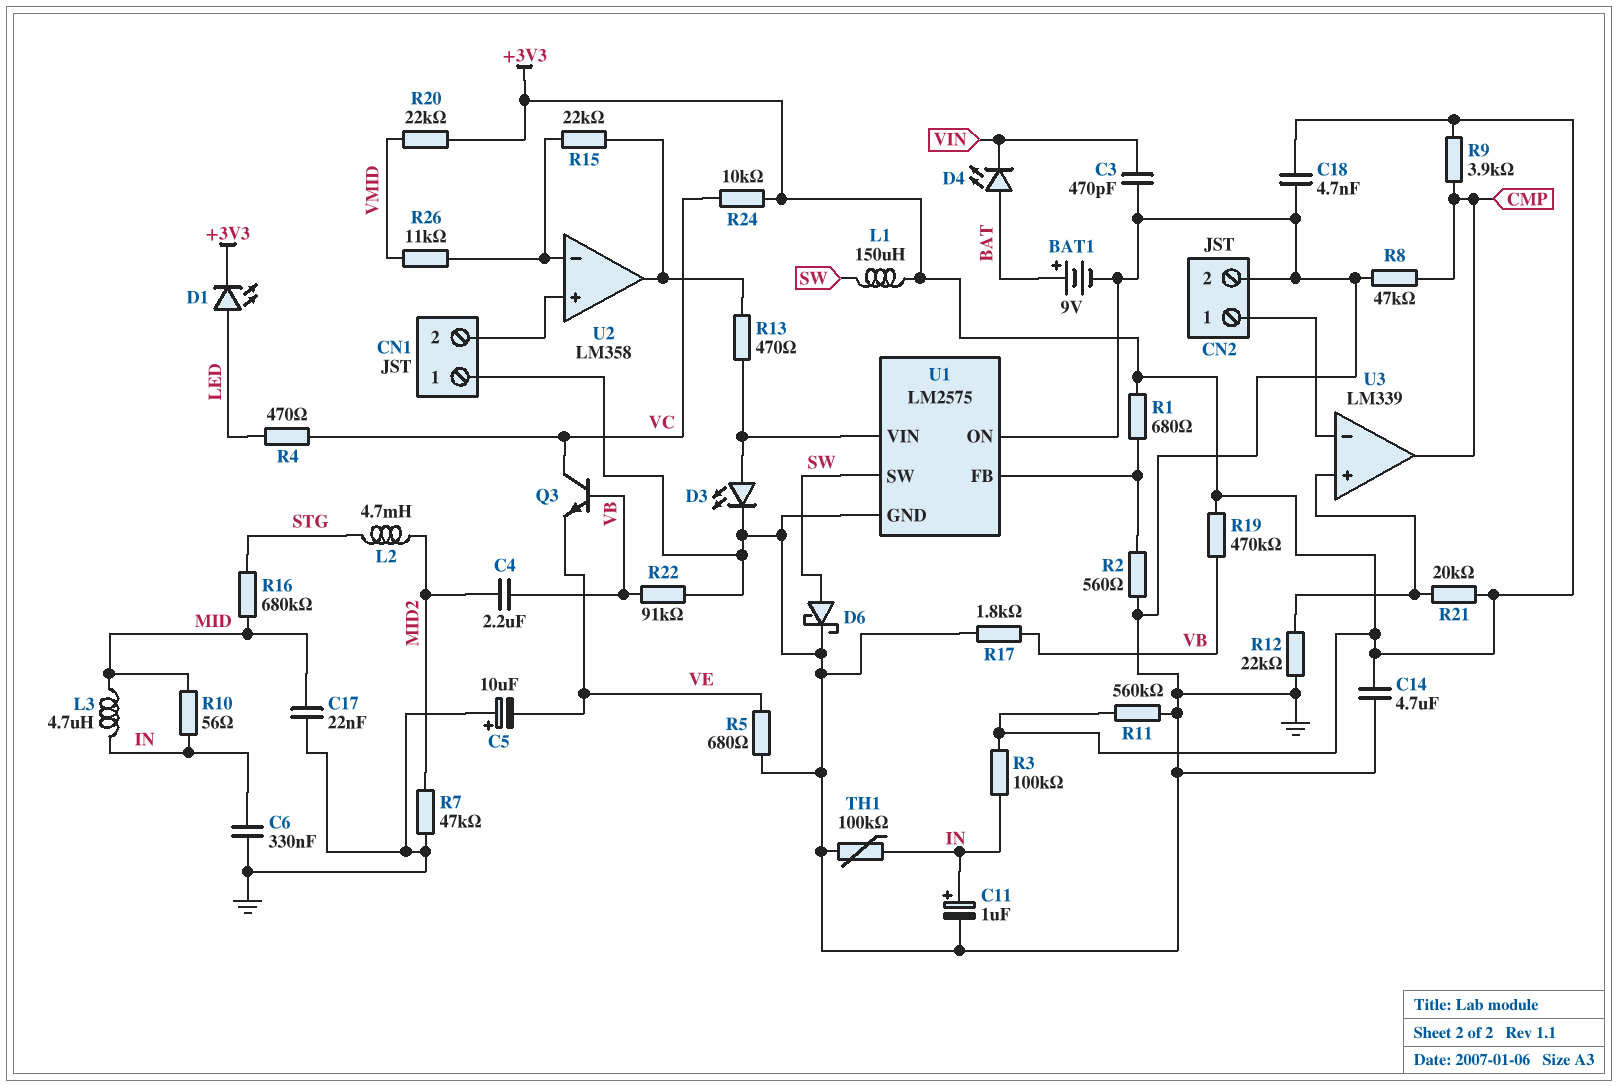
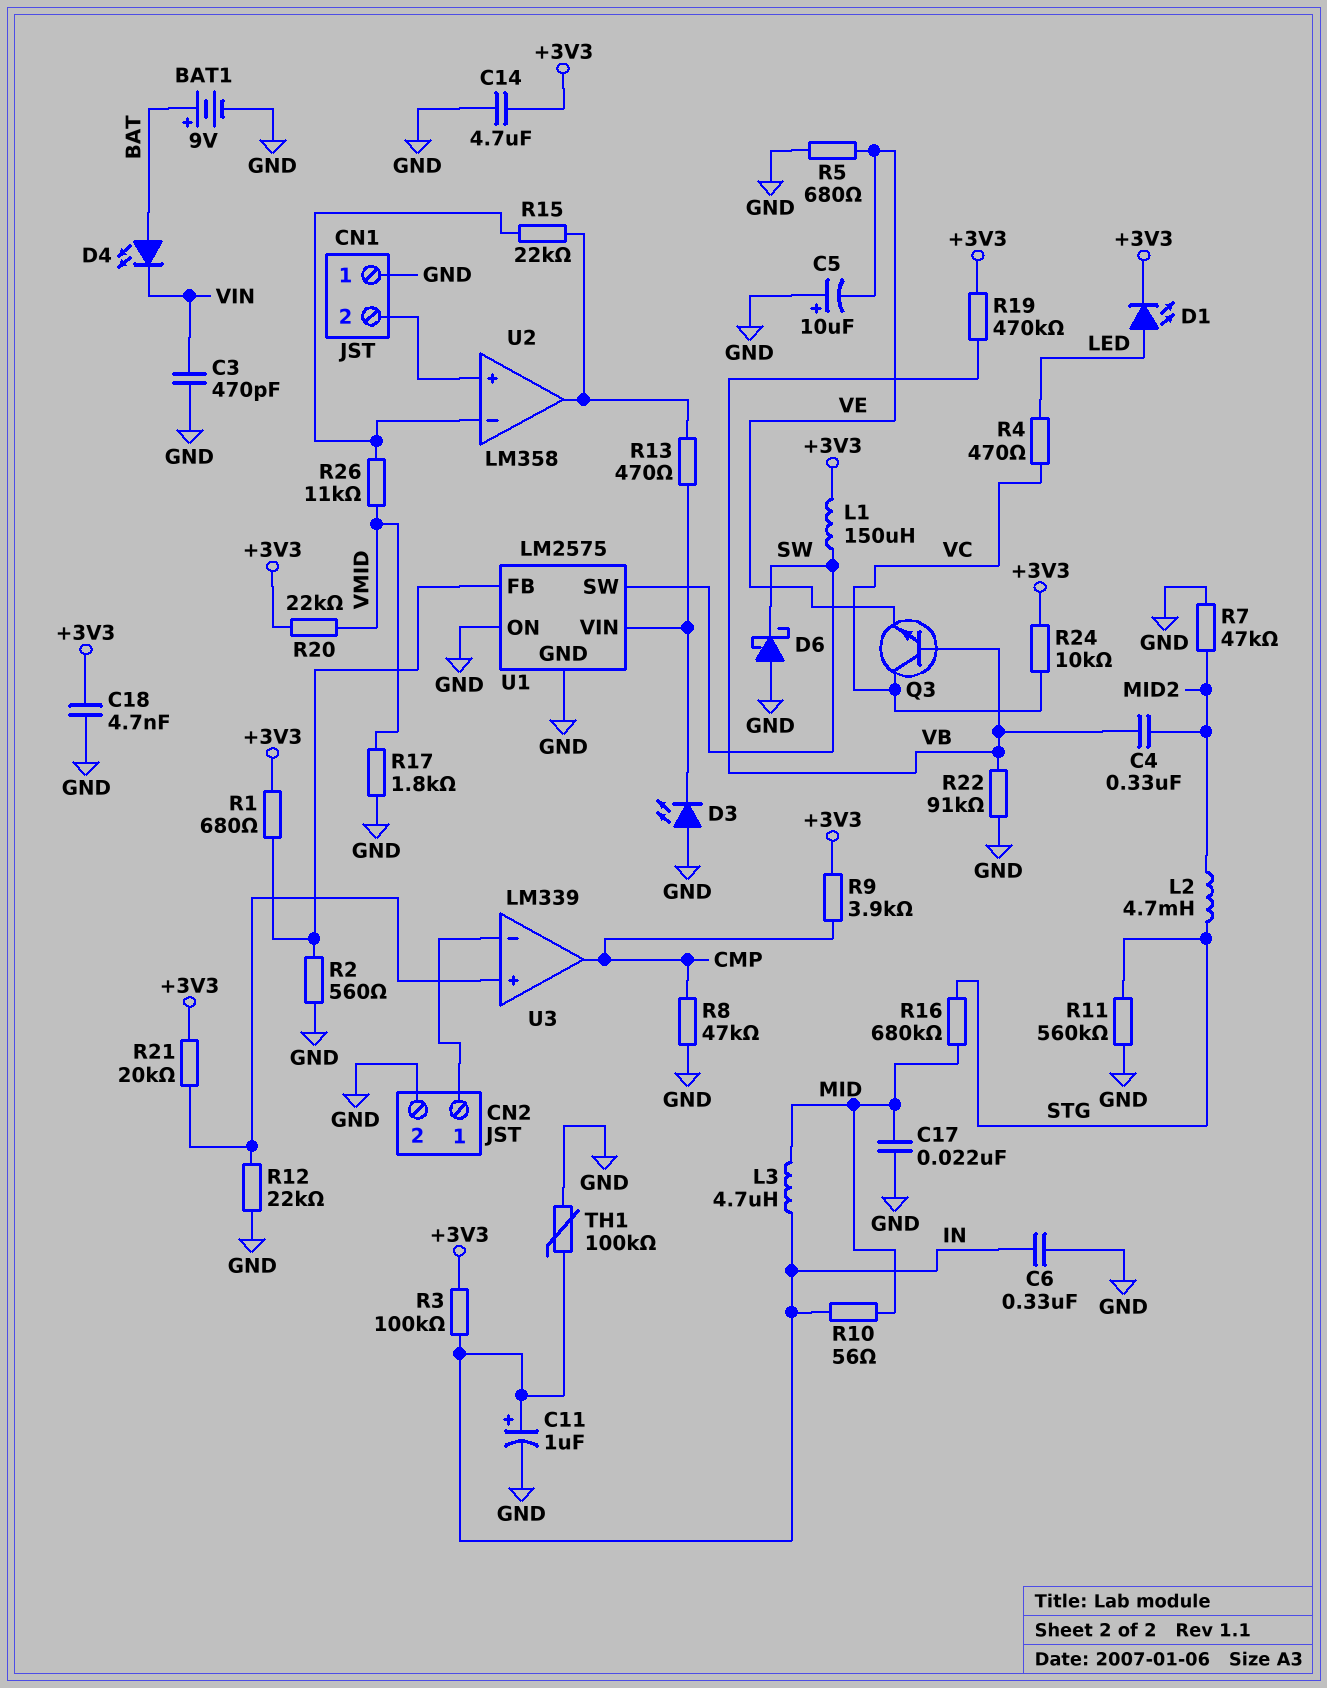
C4: 2.2uF (MID2, VB) -> 330nF (MID2, VB)
D3: LED (A U1/VIN, K GND) -> LED (A GND, K U1/VIN)
D6: schottky (A SW, K GND) -> schottky (A GND, K SW)
R11: 560k (+3V3, GND) -> 560k (GND, STG)
R17: 1.8k (GND, VB) -> 1.8k (GND, VMID)

